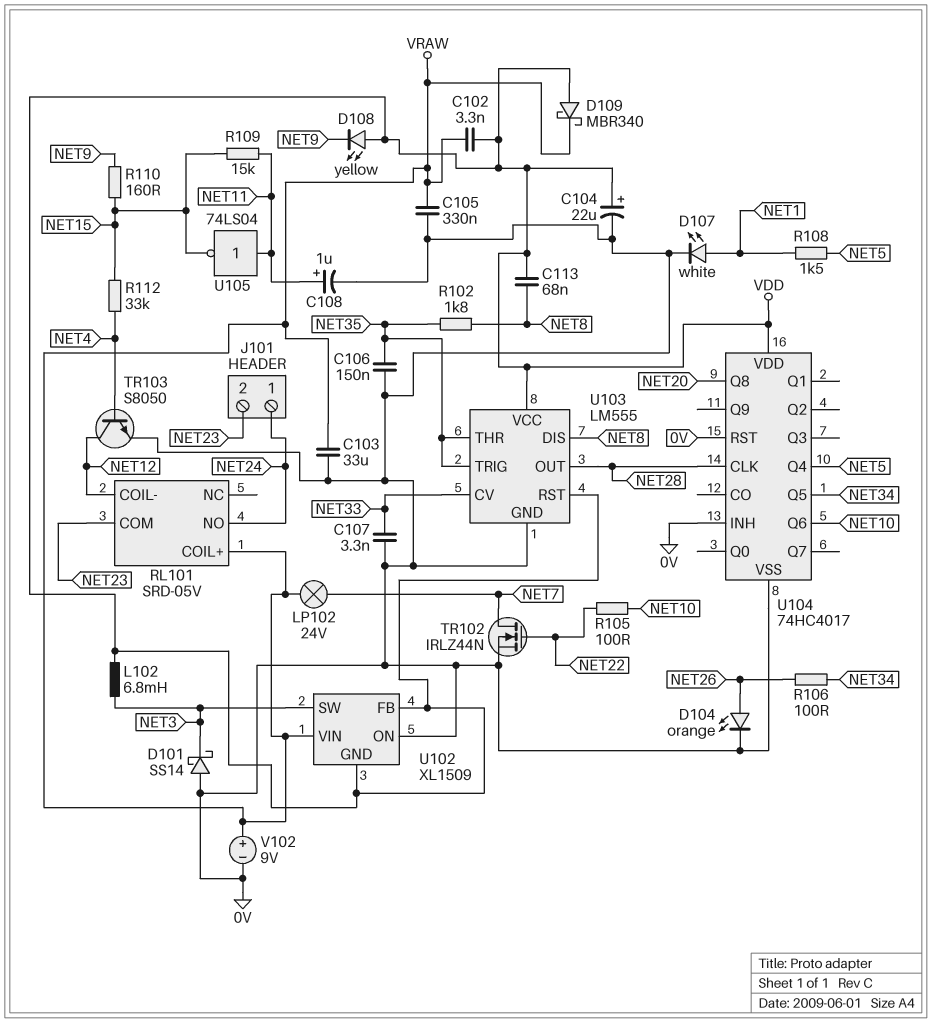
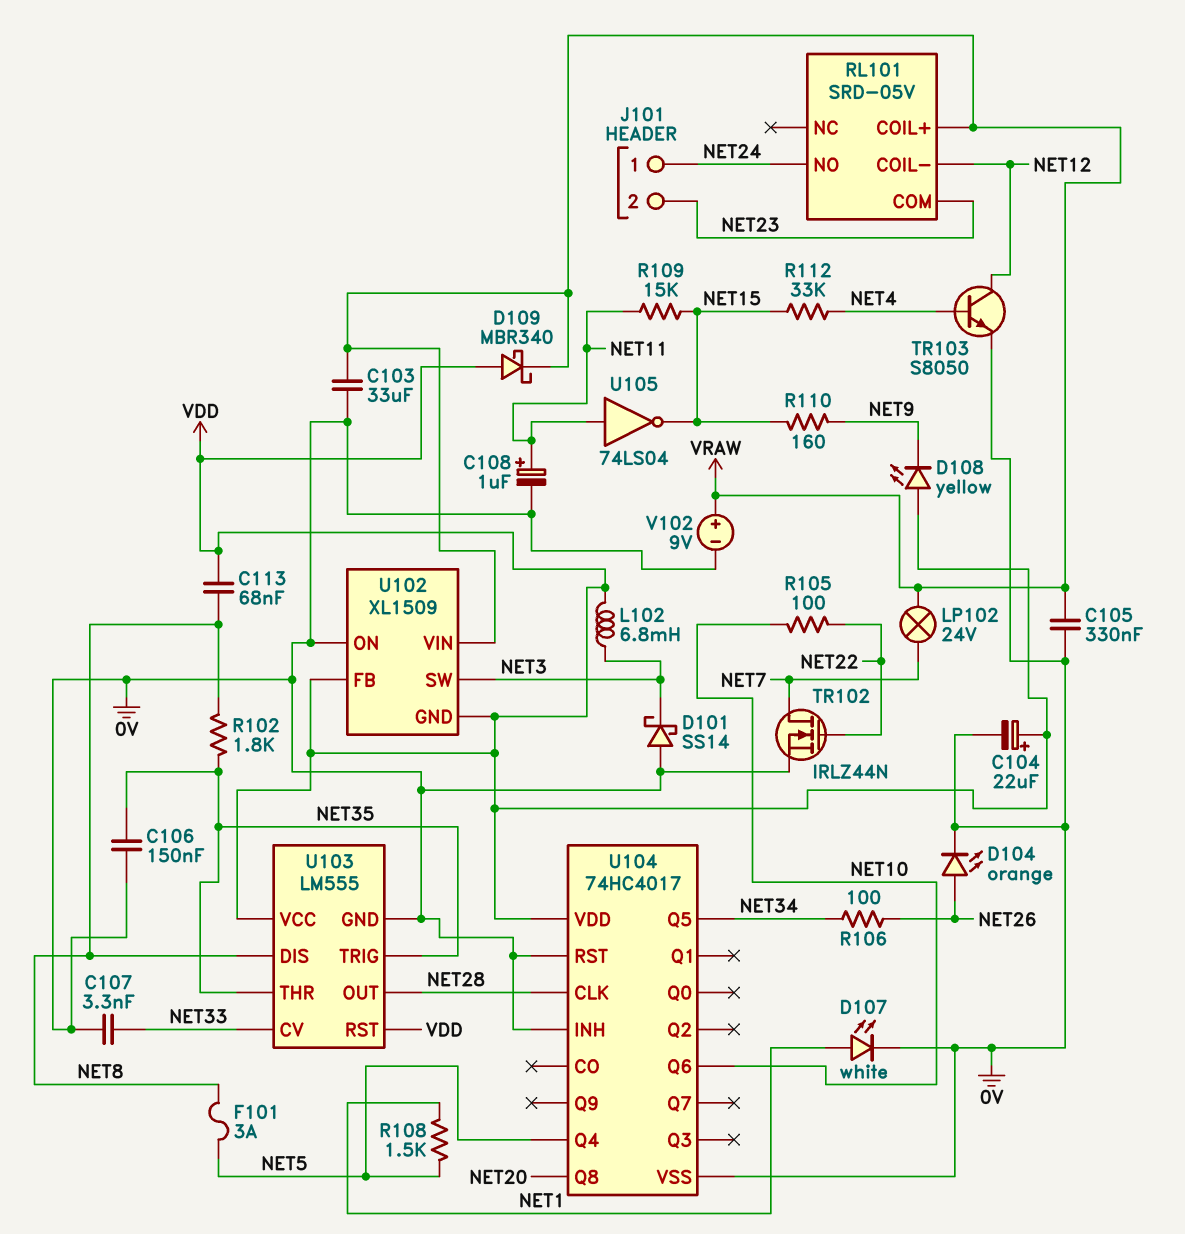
C102: 3.3nF (VDD, VRAW) -> none
F101: none -> 3A (NET5, NET8)

